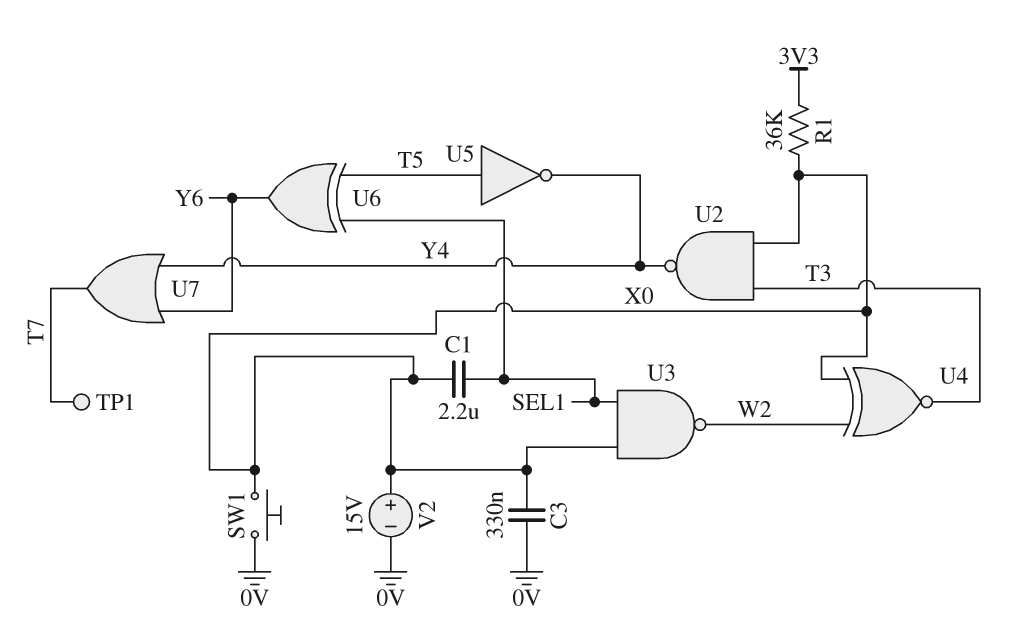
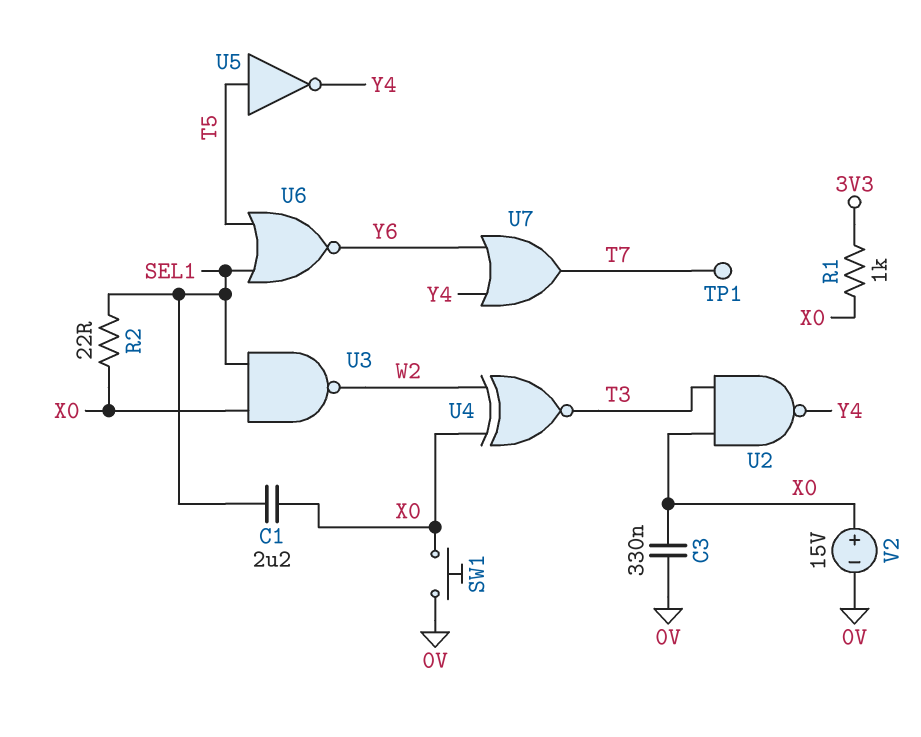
R1: 36k (3V3, X0) -> 1k (3V3, X0)
R2: none -> 22 (SEL1, X0)
U6: XOR (in SEL1, in T5, out Y6) -> NOR (in SEL1, in T5, out Y6)

